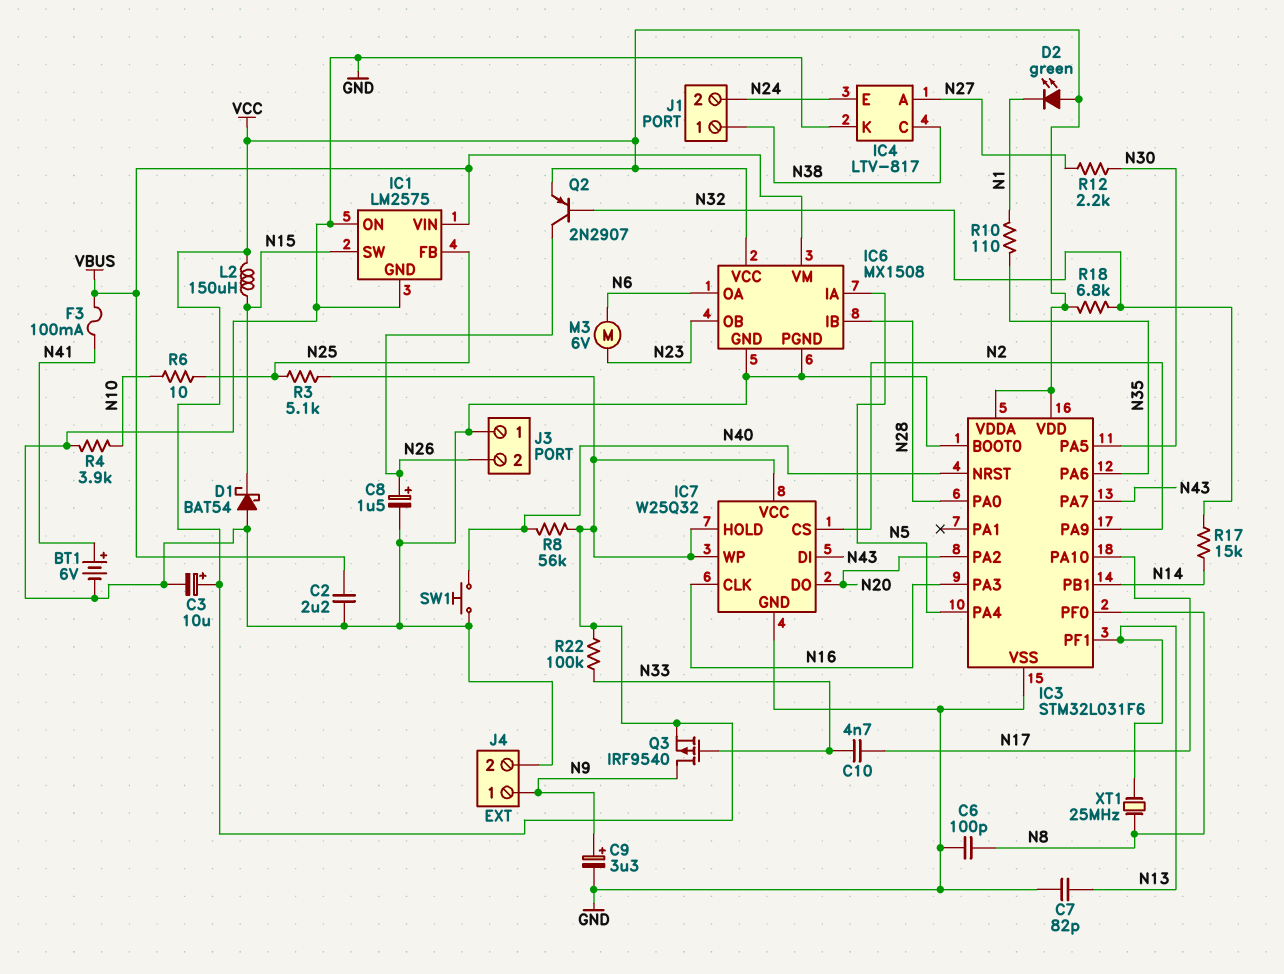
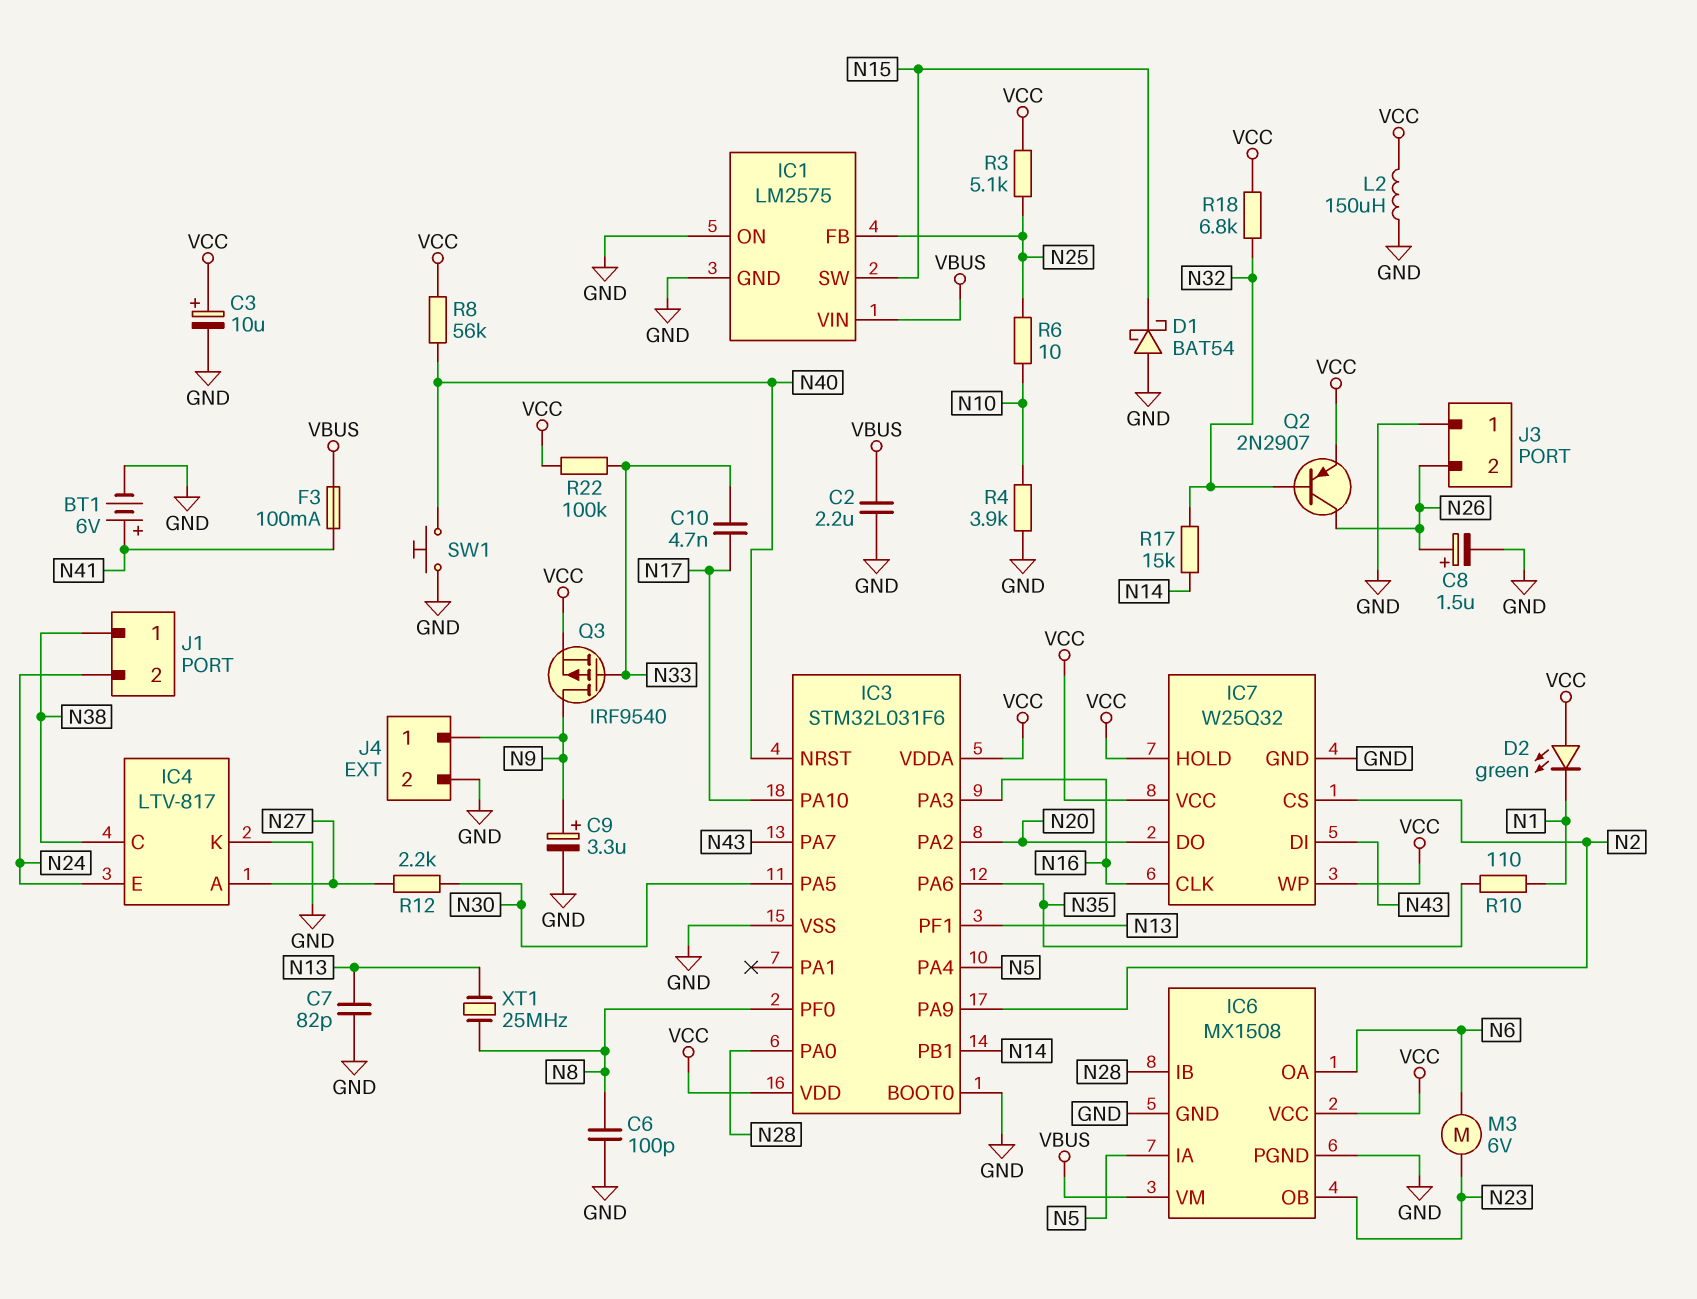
L2: 150uH (N15, VCC) -> 150uH (GND, VCC)

